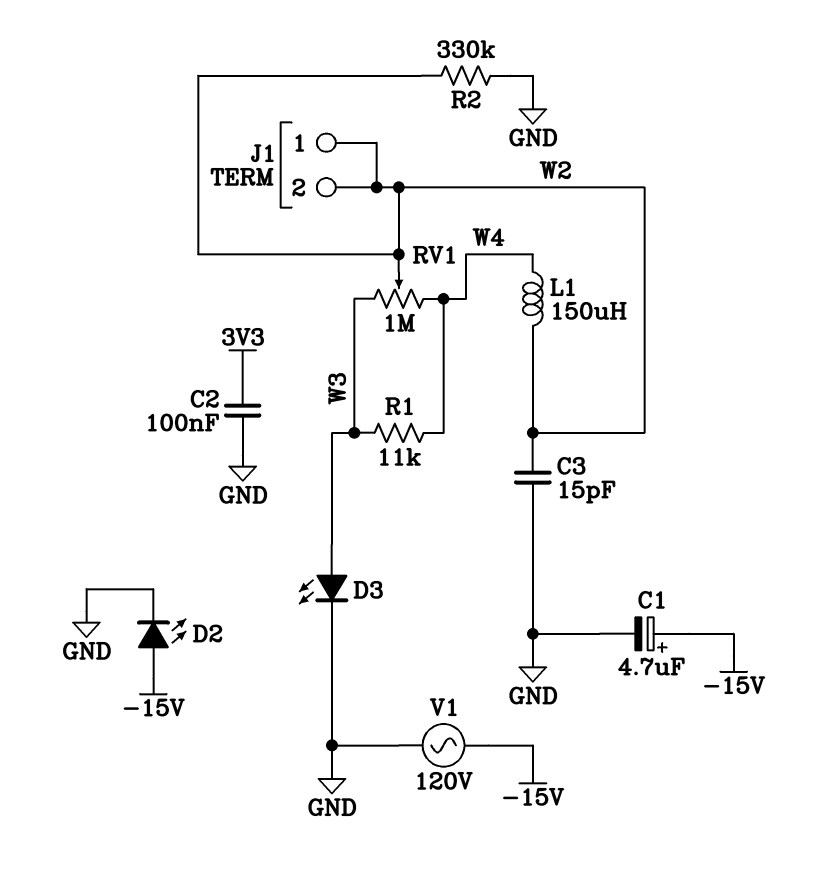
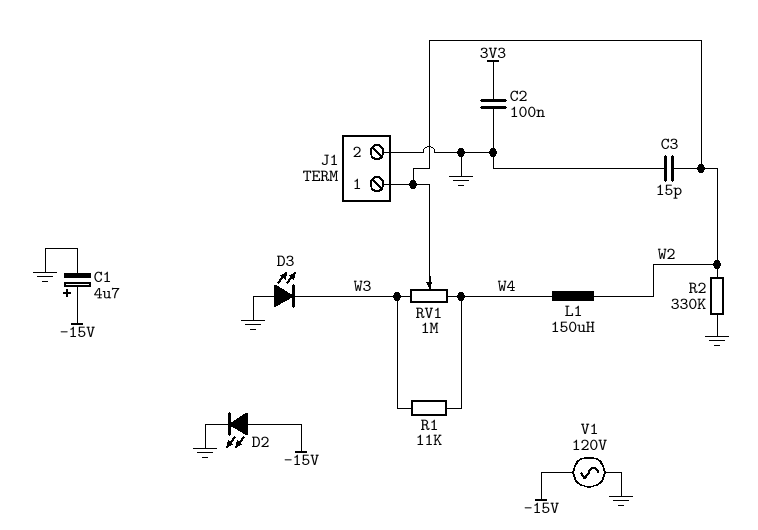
D3: LED (A W3, K GND) -> LED (A GND, K W3)
J1 pin 2: W2 -> GND

